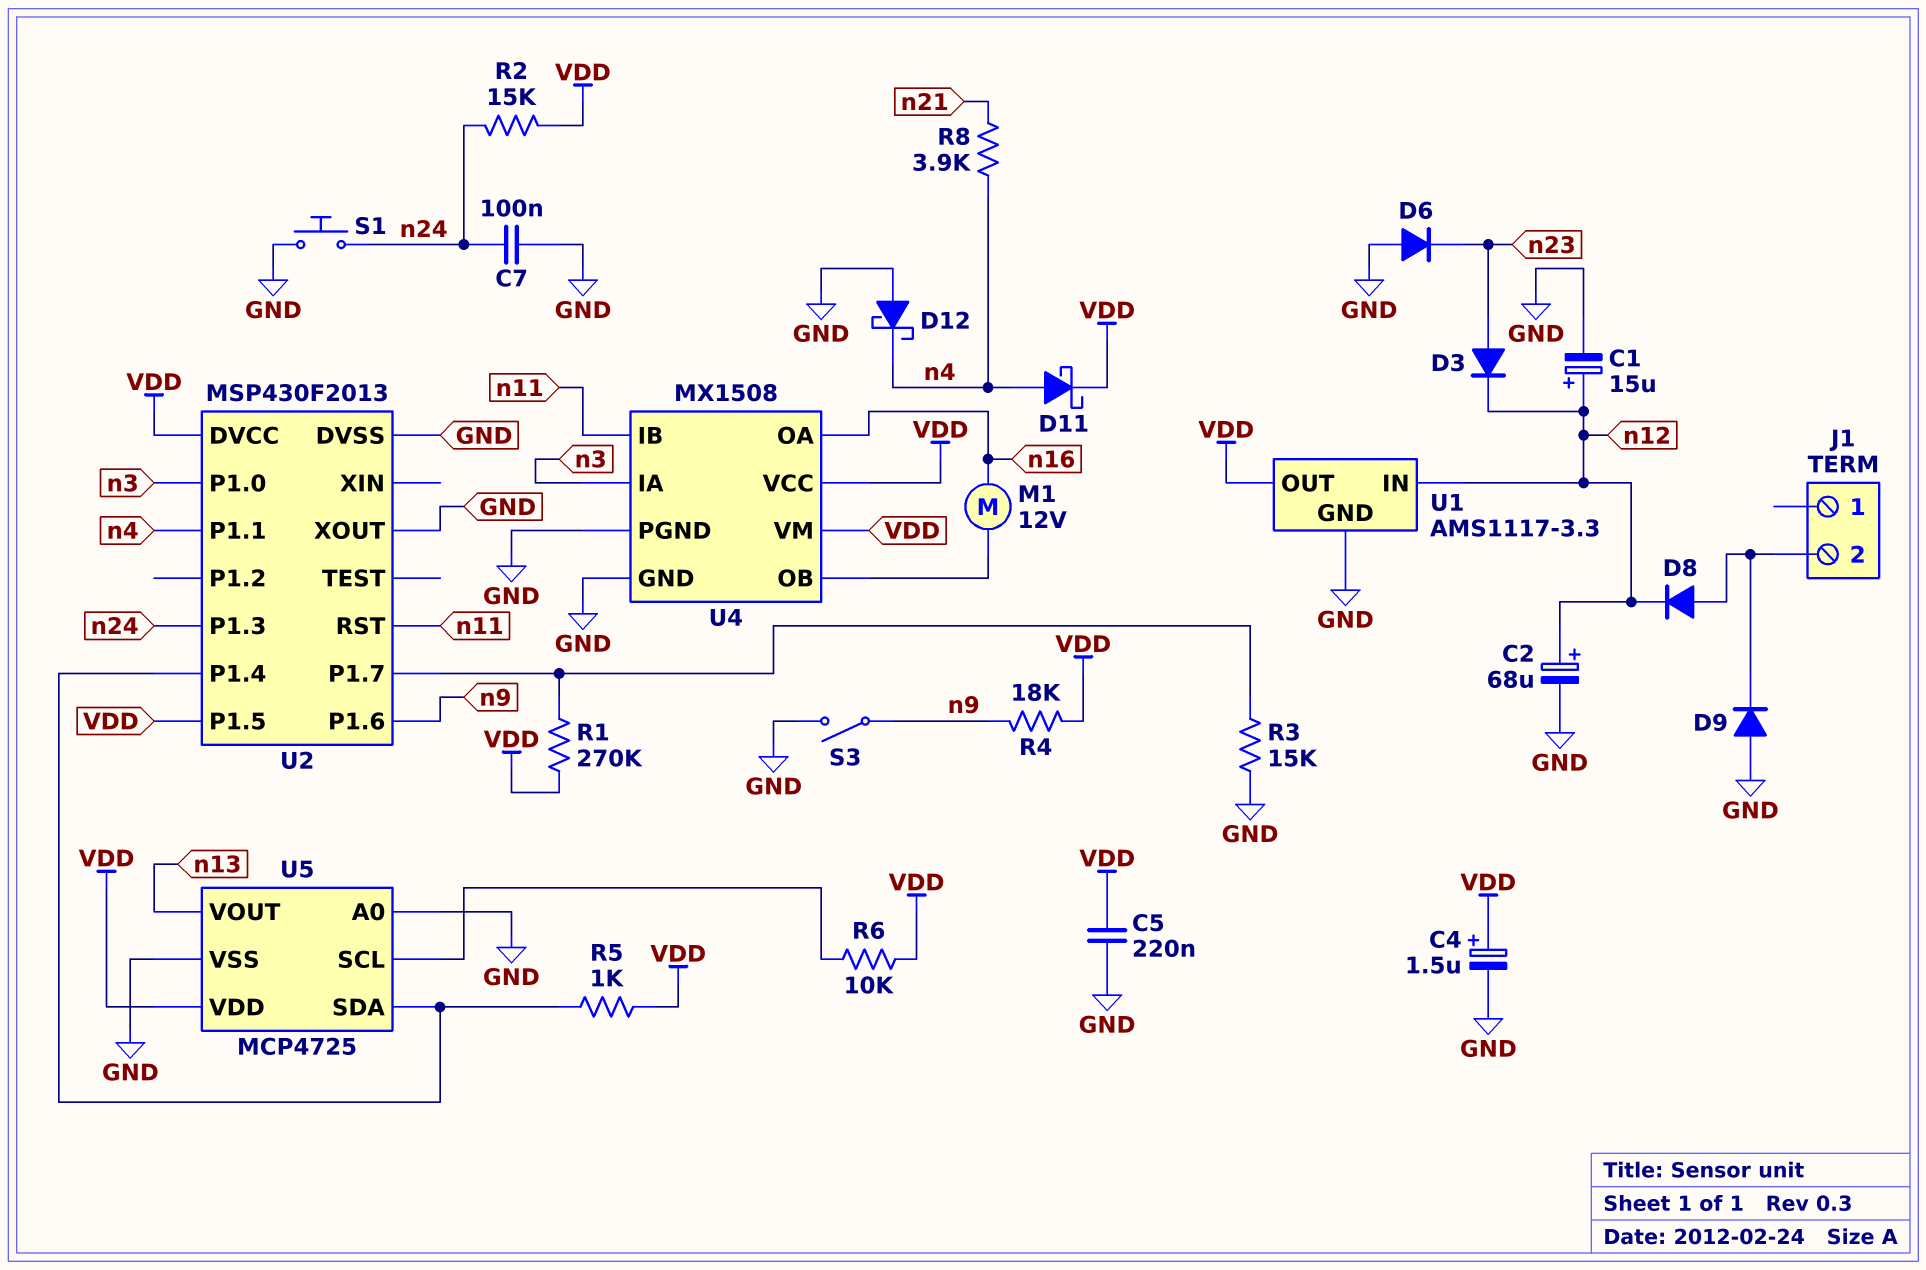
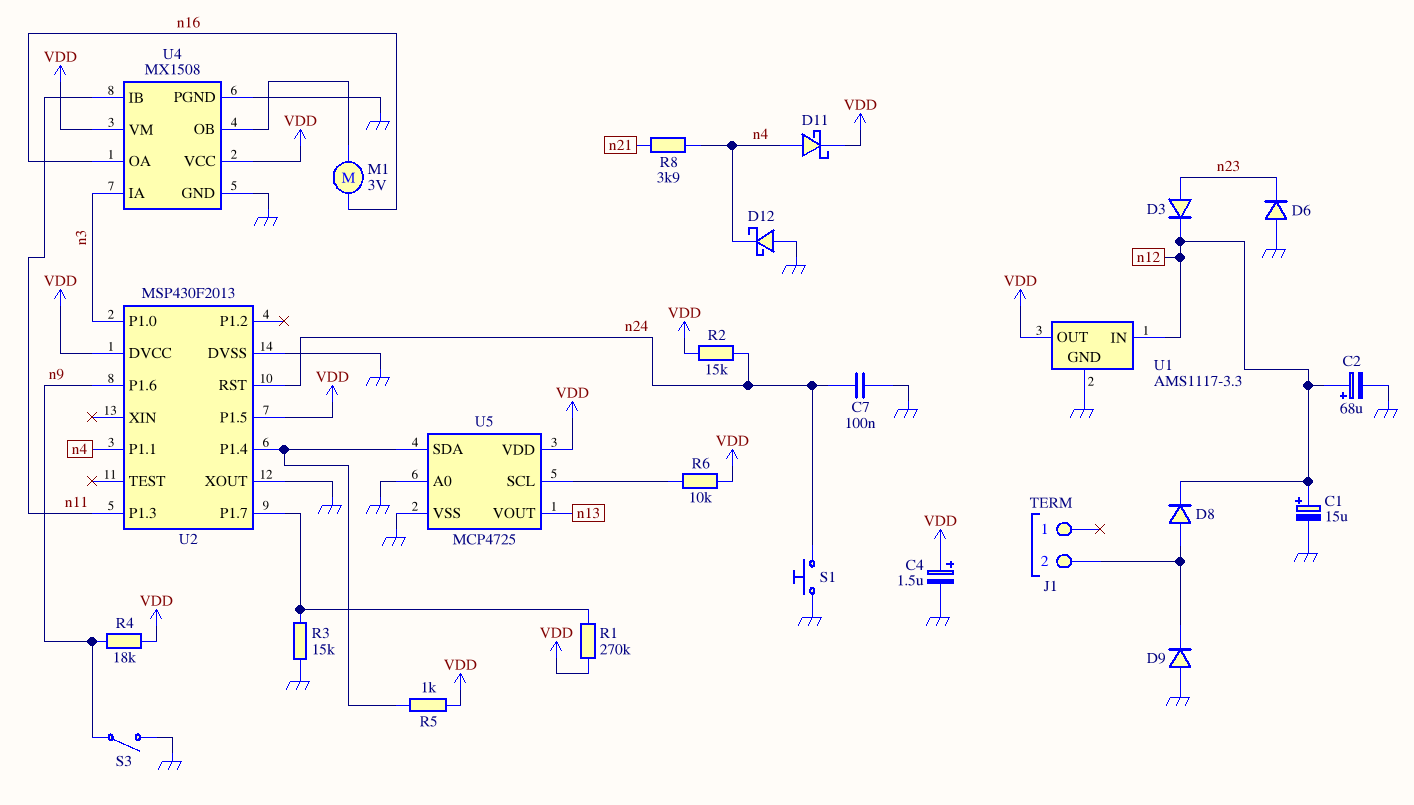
C5: 220nF (GND, VDD) -> none
M1: motor 12V (U4/OB, n16) -> motor 3V (U4/OB, n16)
U2 pin P1.3: n24 -> n11
U2 pin RST: n11 -> n24

